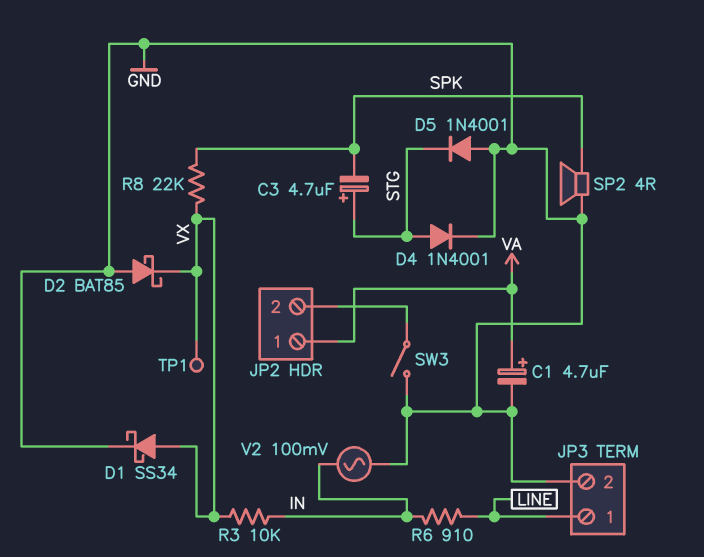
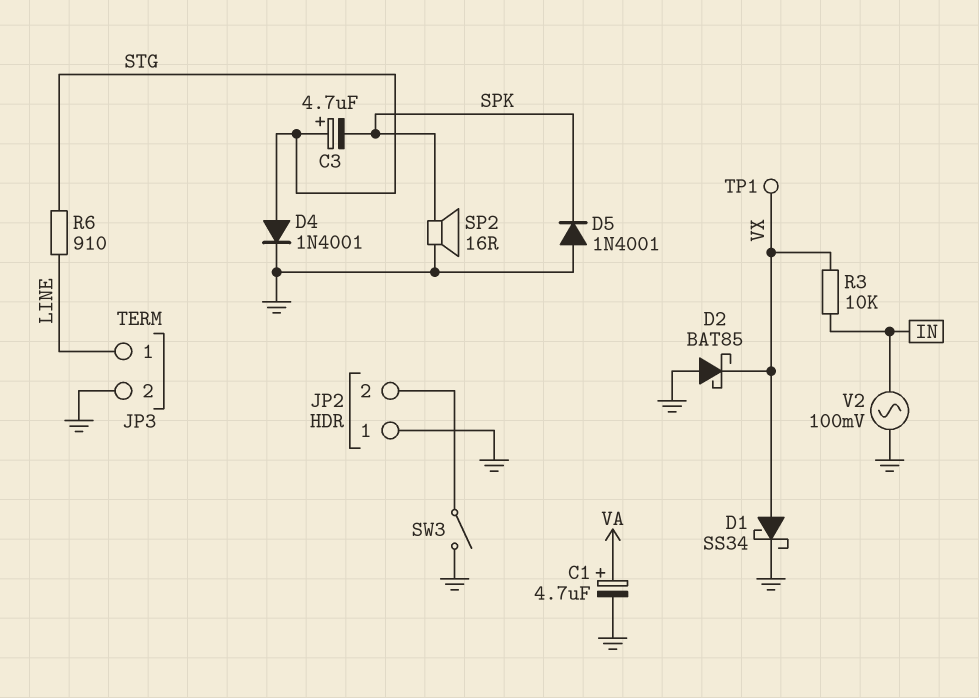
D5: diode 1N4001 (A GND, K STG) -> diode 1N4001 (A GND, K SPK)
JP2 pin 1: VA -> GND
R6: 910 (IN, LINE) -> 910 (LINE, STG)
R8: 22k (SPK, VX) -> none
SP2: speaker 4R (GND, SPK) -> speaker 16R (GND, SPK)

